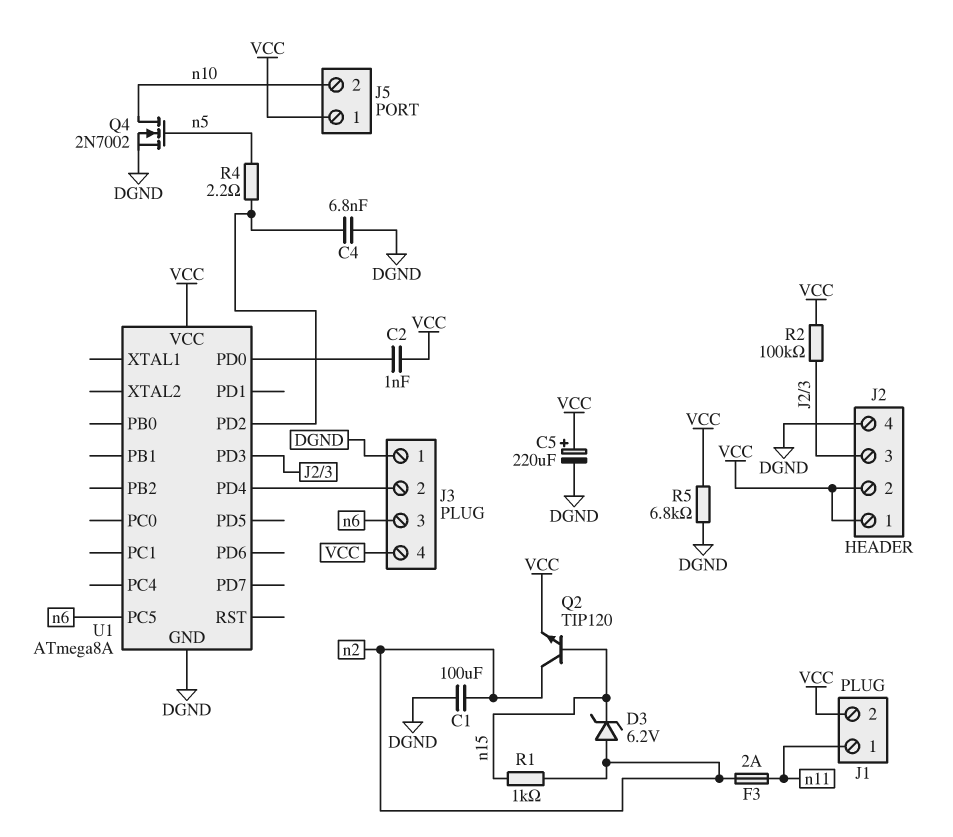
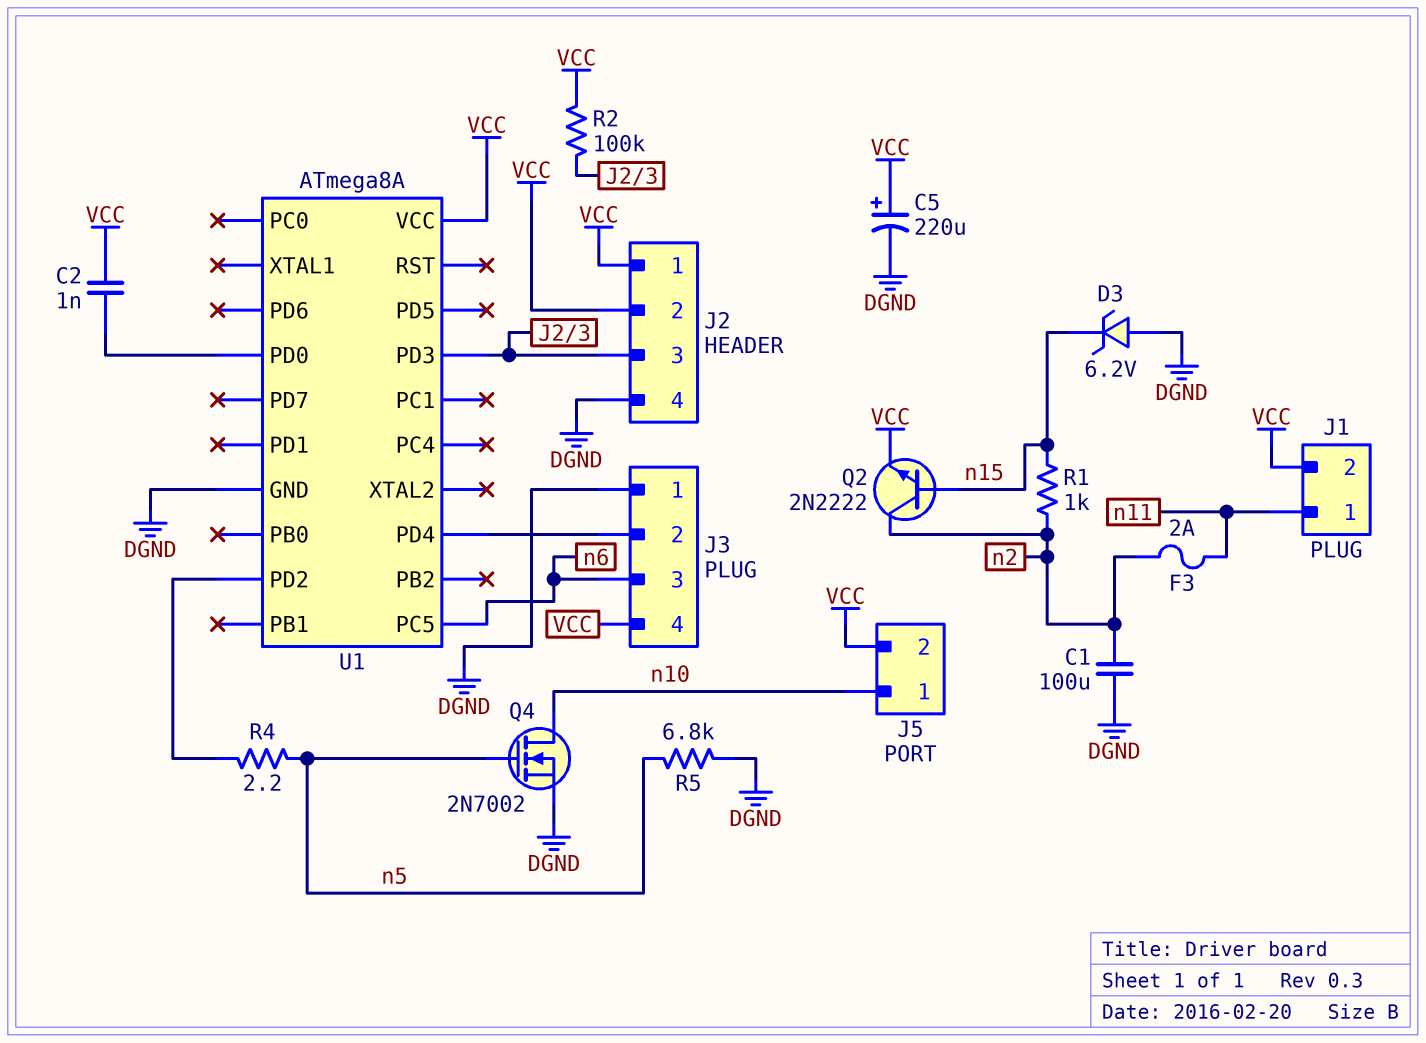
C4: 6.8nF (DGND, U1/PD2) -> none
D3: zener 6.2V (A n2, K n15) -> zener 6.2V (A DGND, K n15)
J5 pin 1: VCC -> n10
J5 pin 2: n10 -> VCC
Q2: NPN TIP120 (B n15, C n2, E VCC) -> NPN 2N2222 (B n15, C n2, E VCC)
R5: 6.8k (DGND, VCC) -> 6.8k (DGND, n5)

